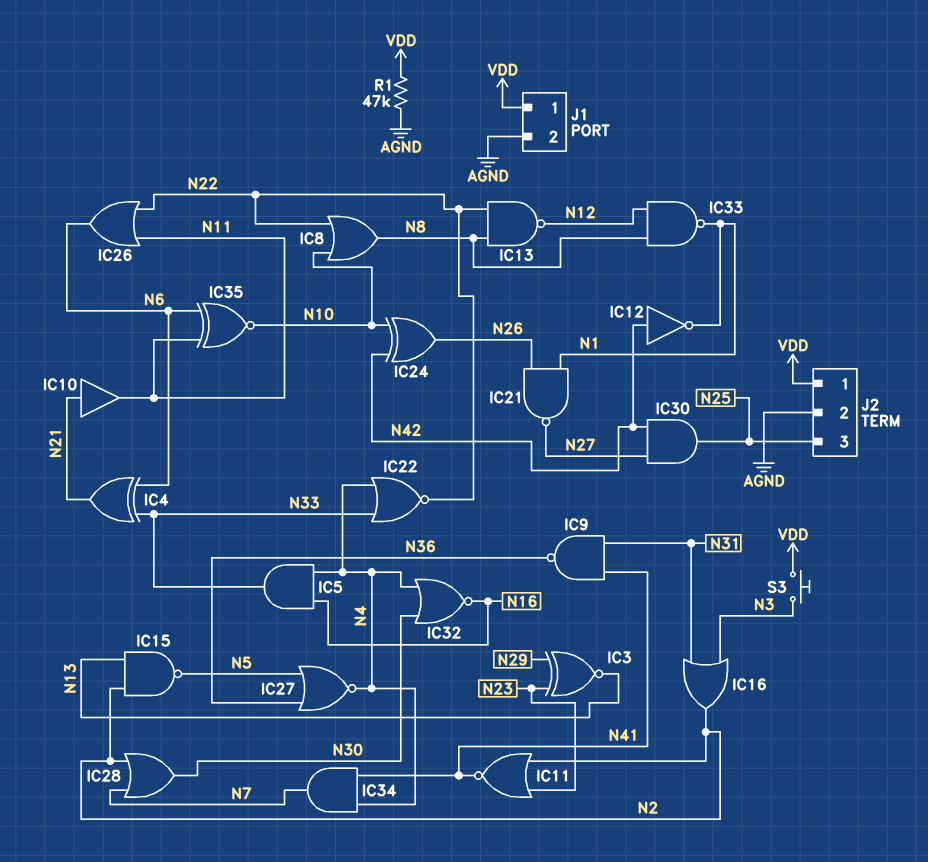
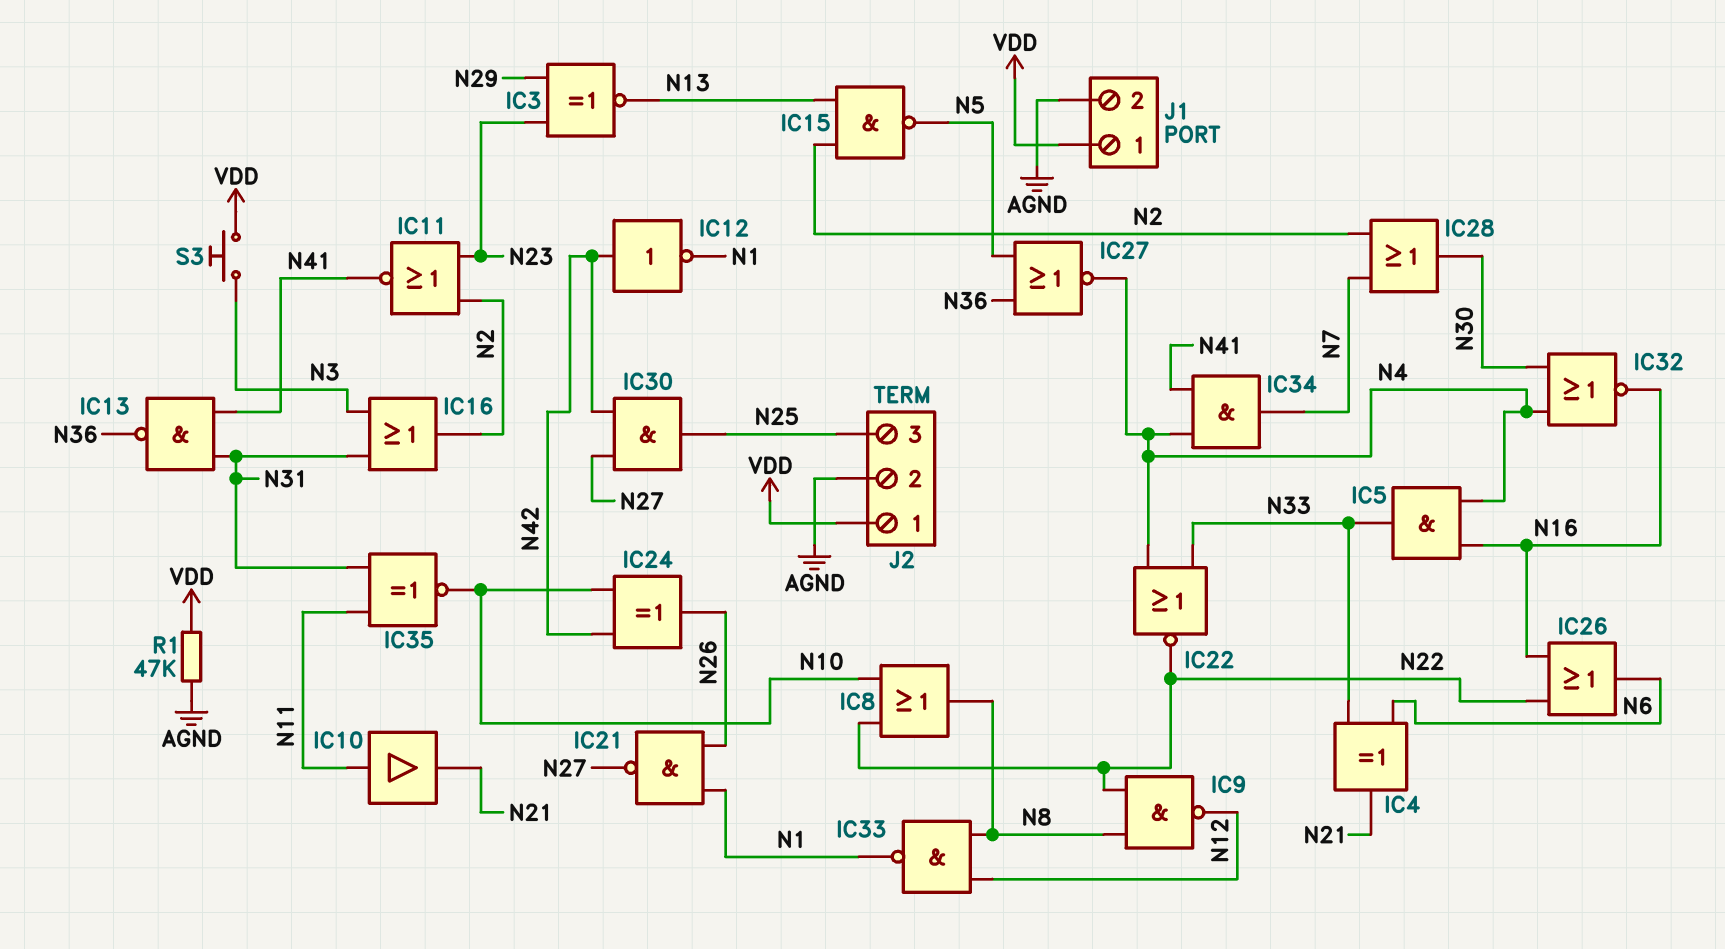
IC9: NAND (in N31, in N41, out N36) -> NAND (in N8, in N22, out N12)
IC10: buffer (in N21, out N11) -> buffer (in N11, out N21)
IC13: NAND (in N8, in N22, out N12) -> NAND (in N31, in N41, out N36)
IC26: OR (in N11, in N22, out N6) -> OR (in N16, in N22, out N6)
IC35: XNOR (in N6, in N11, out N10) -> XNOR (in N11, in N31, out N10)

